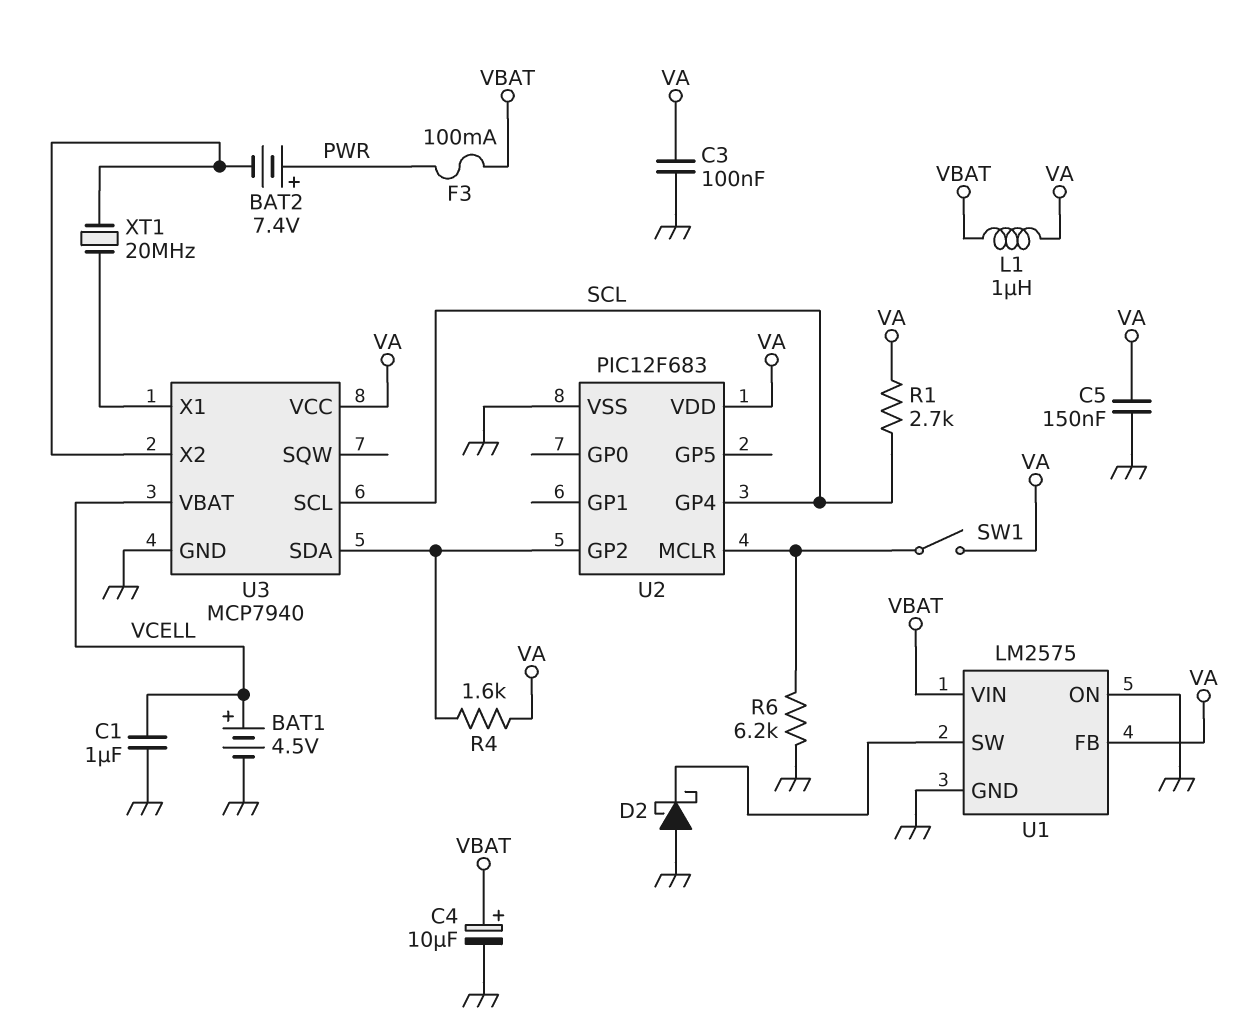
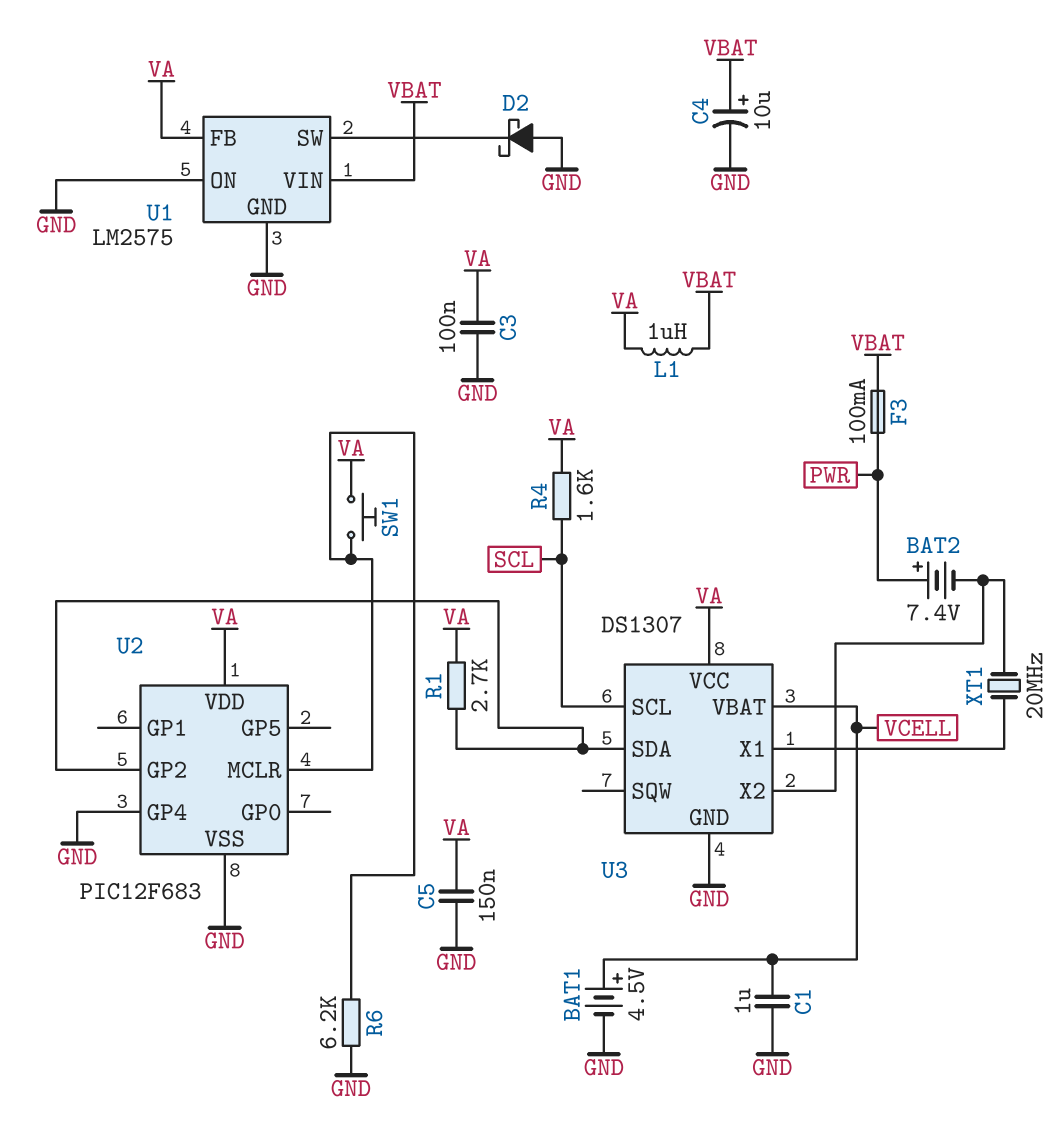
R1: 2.7k (SCL, VA) -> 2.7k (U2/GP2, VA)
R4: 1.6k (U2/GP2, VA) -> 1.6k (SCL, VA)
SW1: switch (U2/MCLR, VA) -> button (U2/MCLR, VA)
U2 pin GP4: SCL -> GND
U3: MCP7940 -> DS1307

